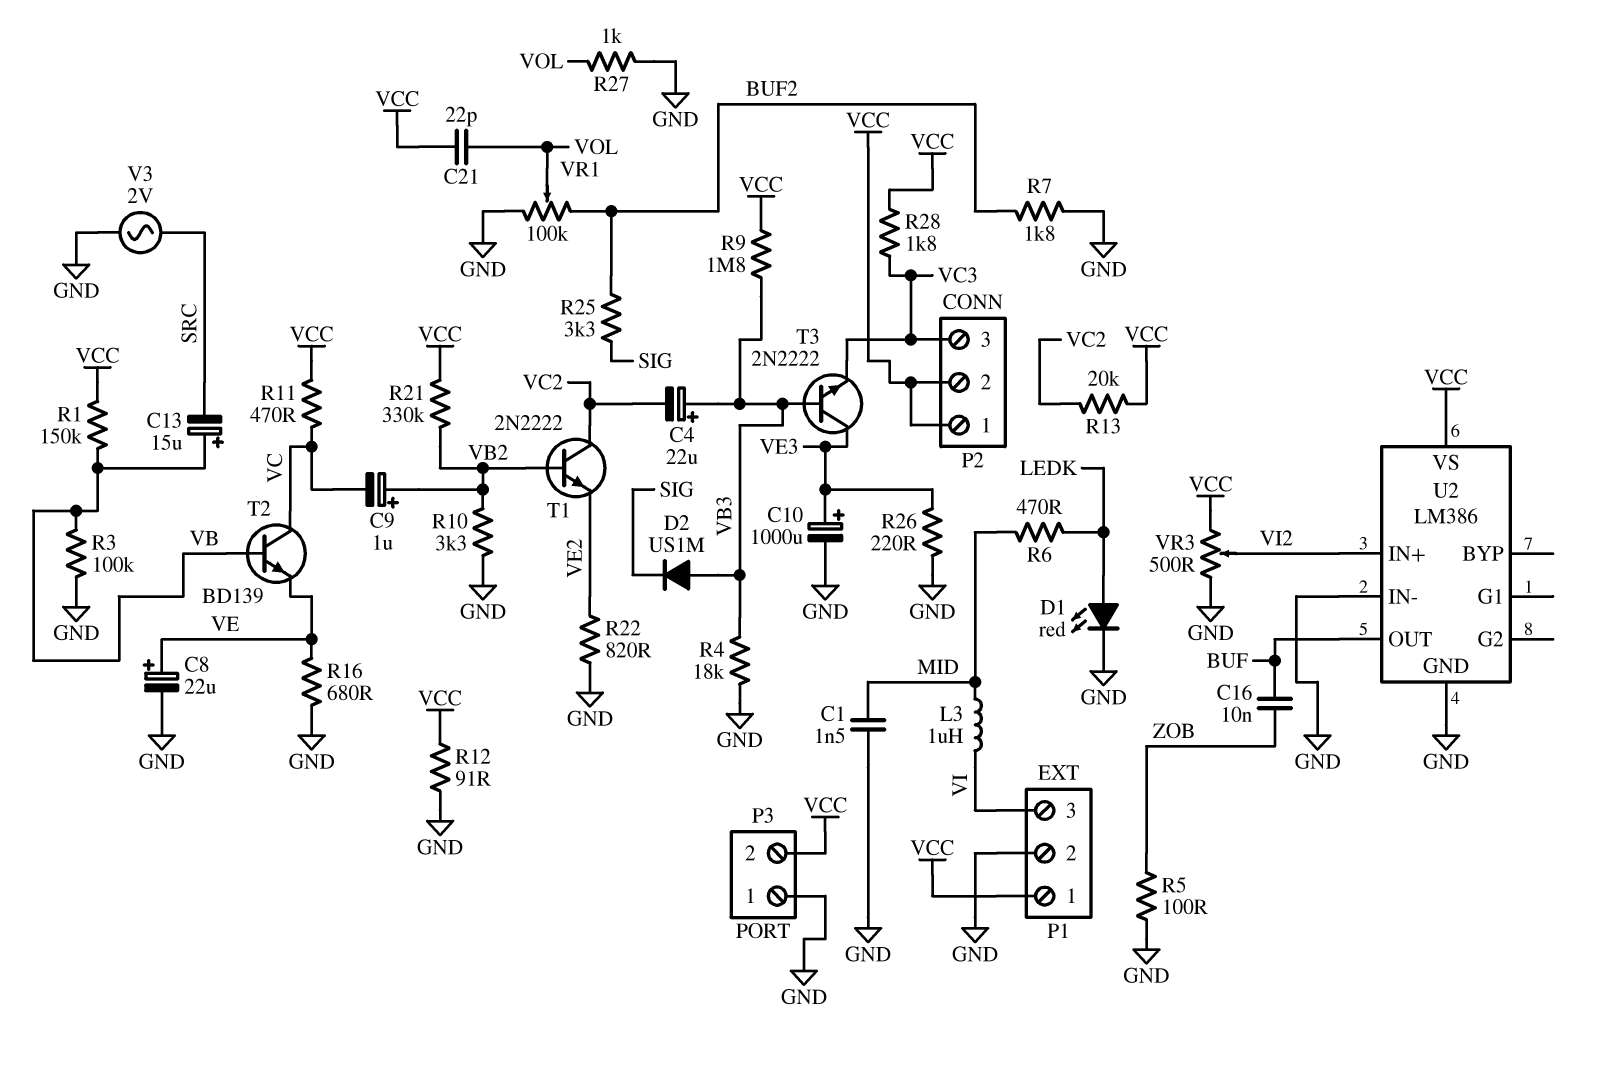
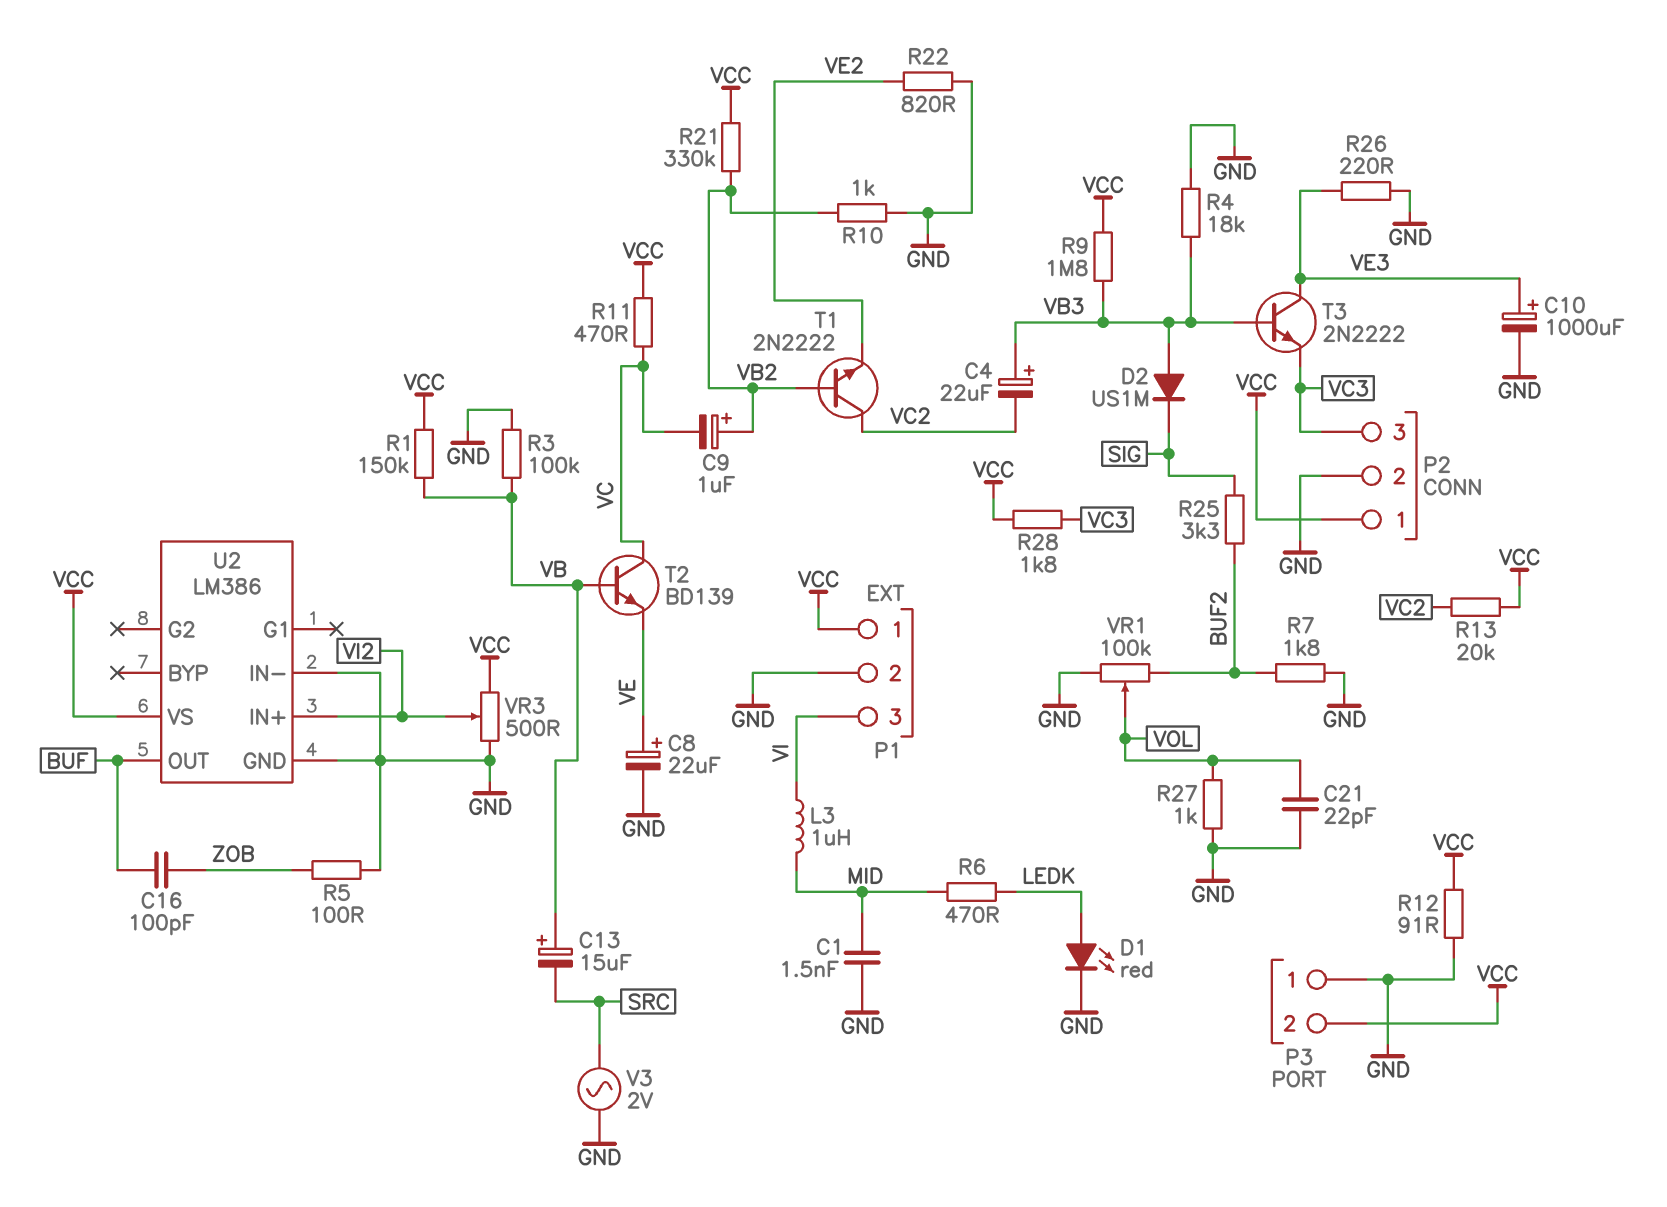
C16: 10nF (BUF, ZOB) -> 100pF (BUF, ZOB)
C21: 22pF (VCC, VOL) -> 22pF (GND, VOL)
P2 pin 2: VCC -> GND
R10: 3.3k (GND, VB2) -> 1k (GND, VB2)
R16: 680 (GND, VE) -> none

